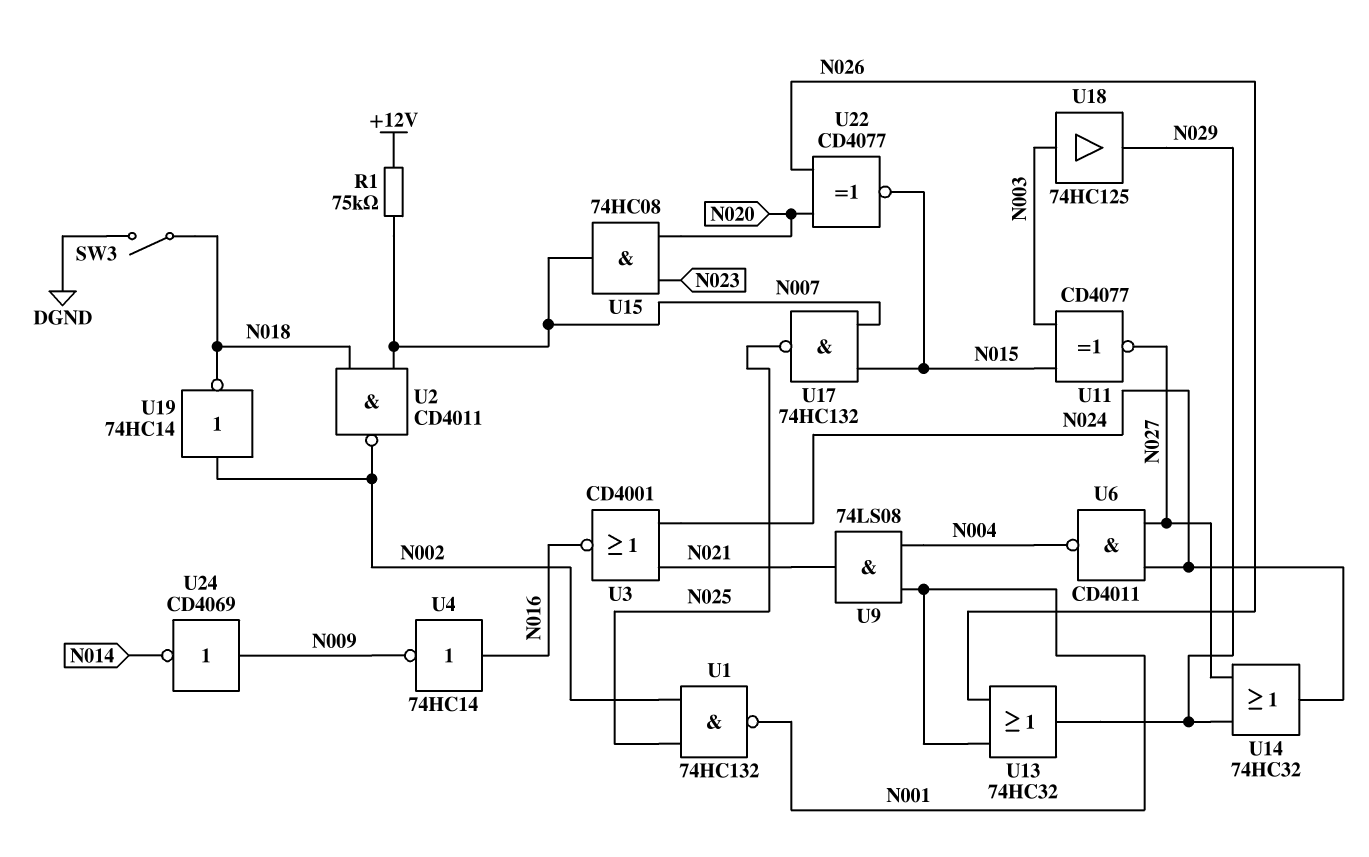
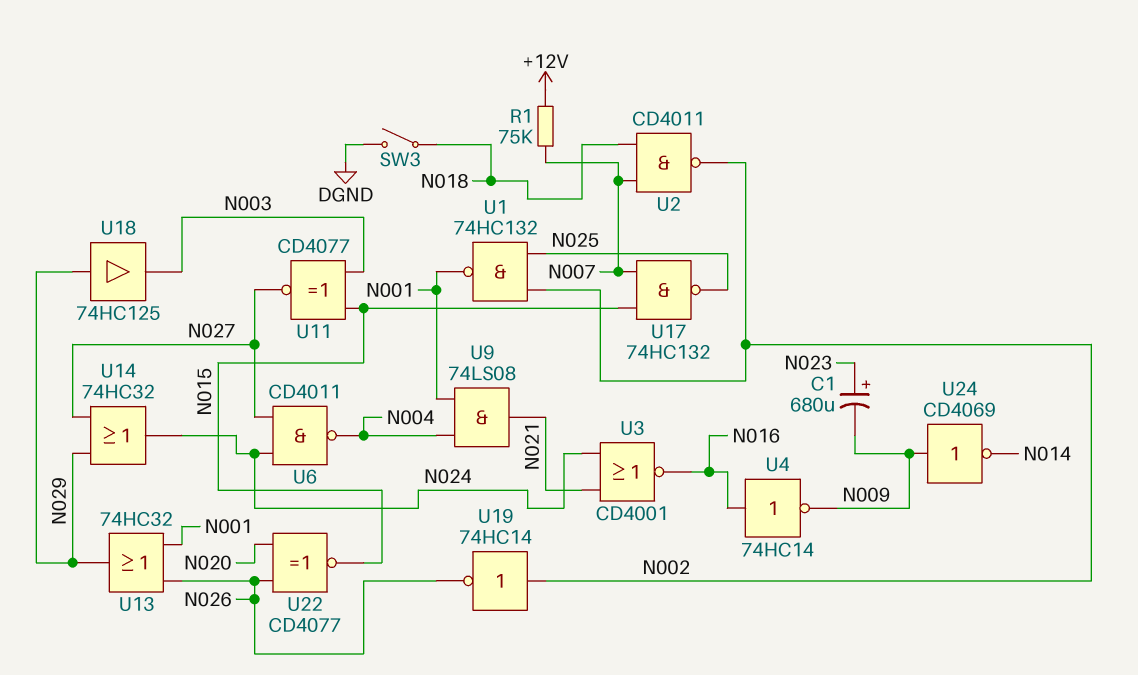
C1: none -> 680uF (plus N023, minus N009)
U15: AND 74HC08 (in N020, in N023, out N007) -> none
U18: buffer 74HC125 (in N003, out N029) -> buffer 74HC125 (in N029, out N003)
U19: NOT 74HC14 (in N002, out N018) -> NOT 74HC14 (in N002, out N026)

